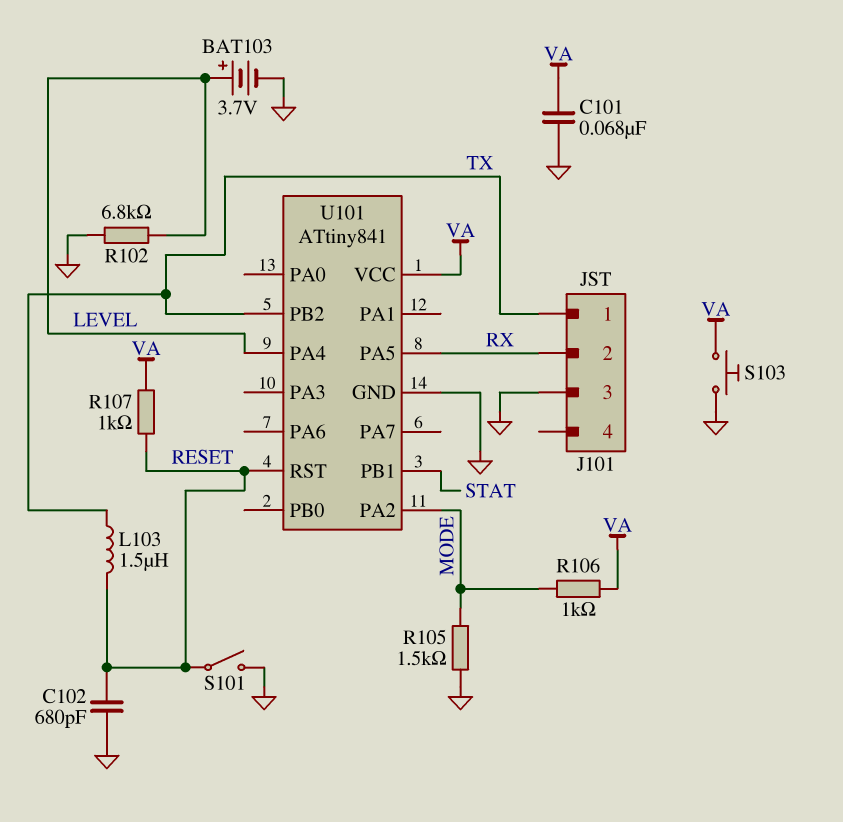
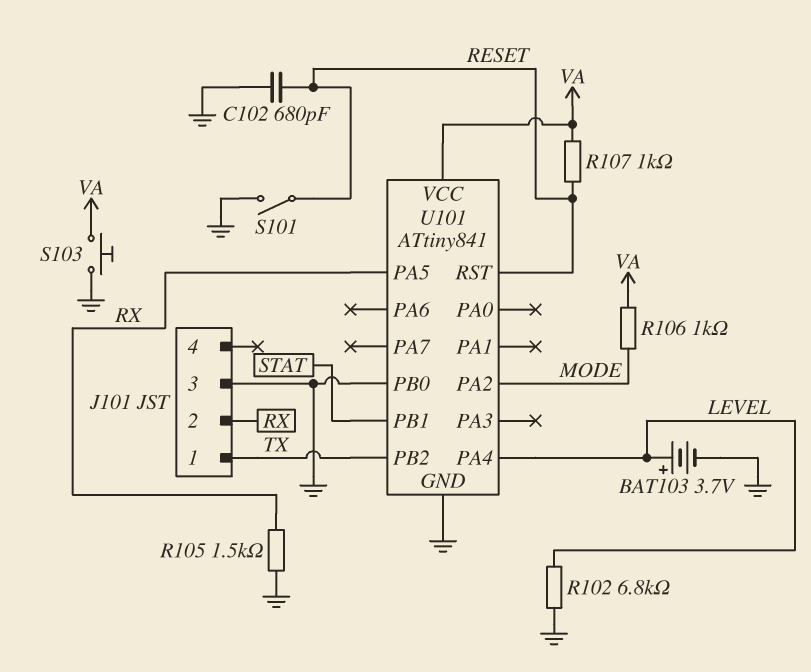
C101: 68nF (GND, VA) -> none
L103: 1.5uH (RESET, TX) -> none
R105: 1.5k (GND, MODE) -> 1.5k (GND, RX)
U101 pin PB0: none -> GND

